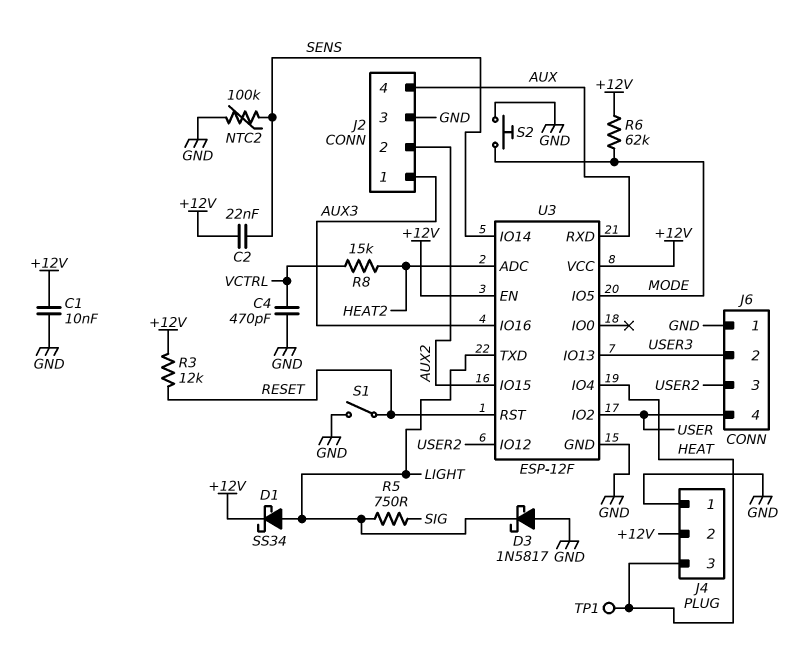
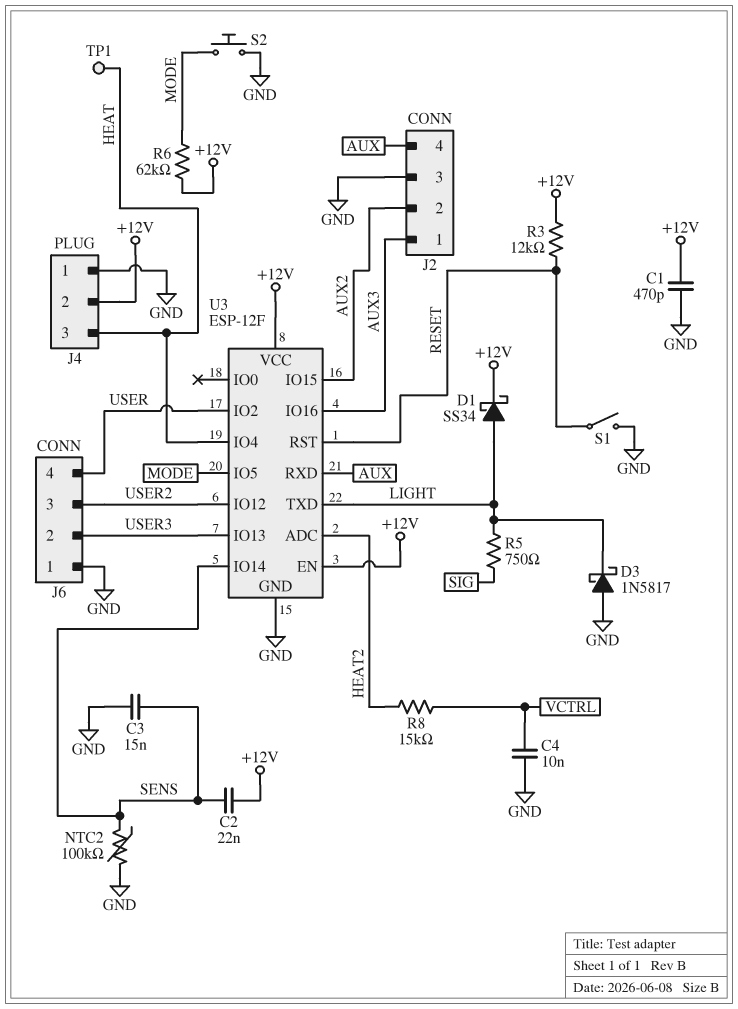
C1: 10nF (+12V, GND) -> 470pF (+12V, GND)
C3: none -> 15nF (GND, SENS)
C4: 470pF (GND, VCTRL) -> 10nF (GND, VCTRL)

